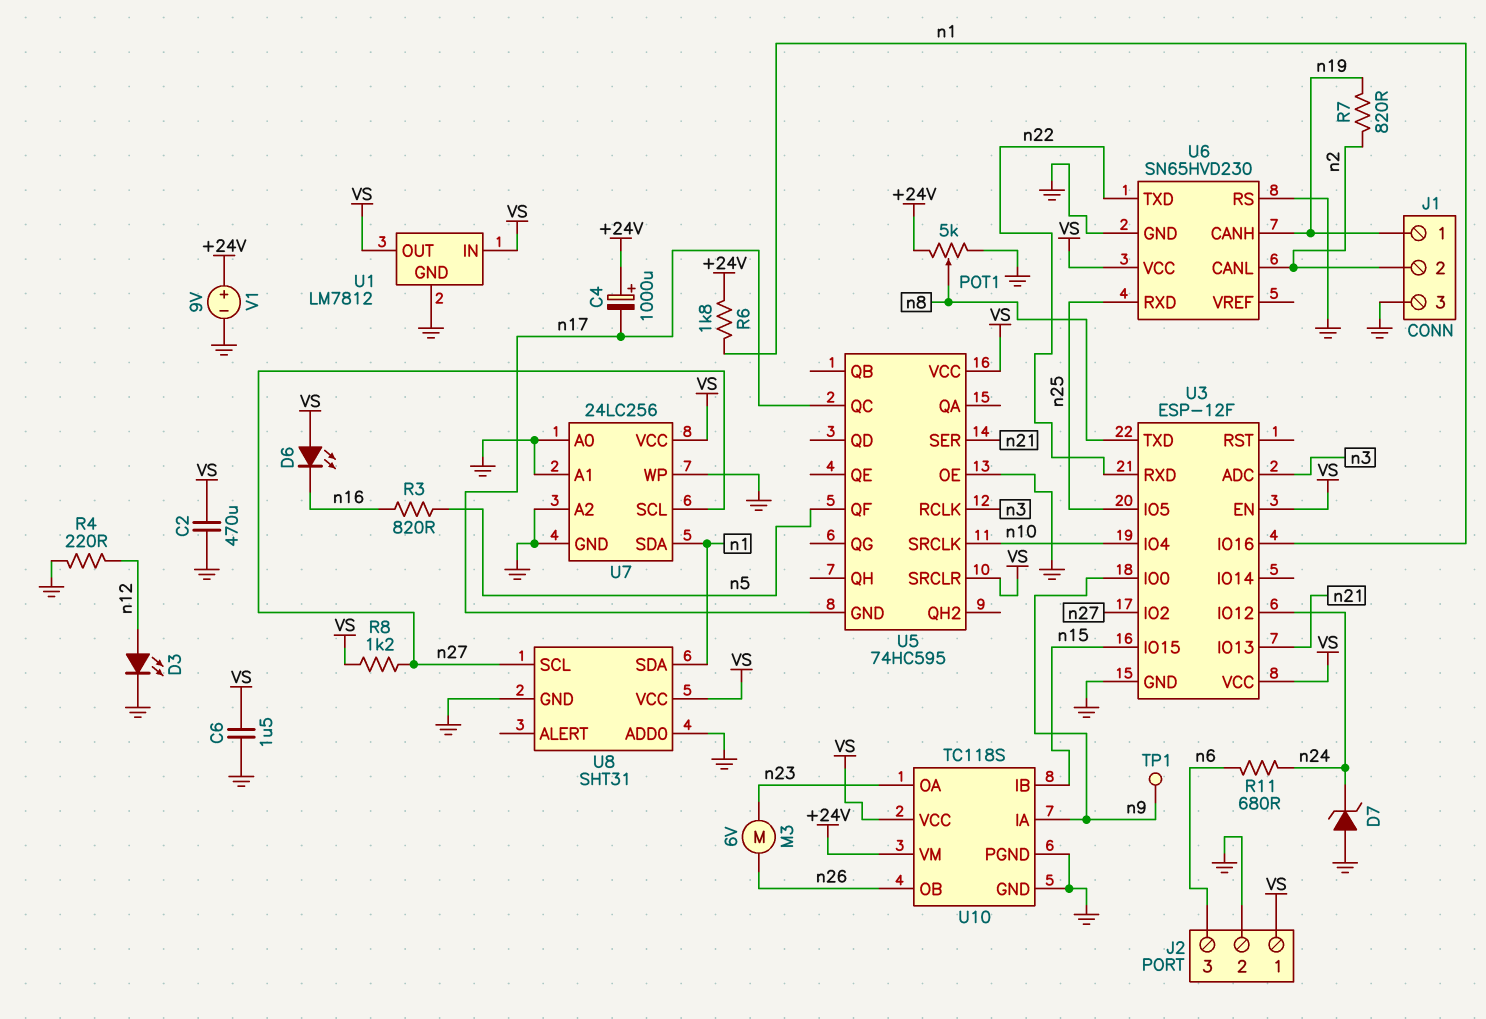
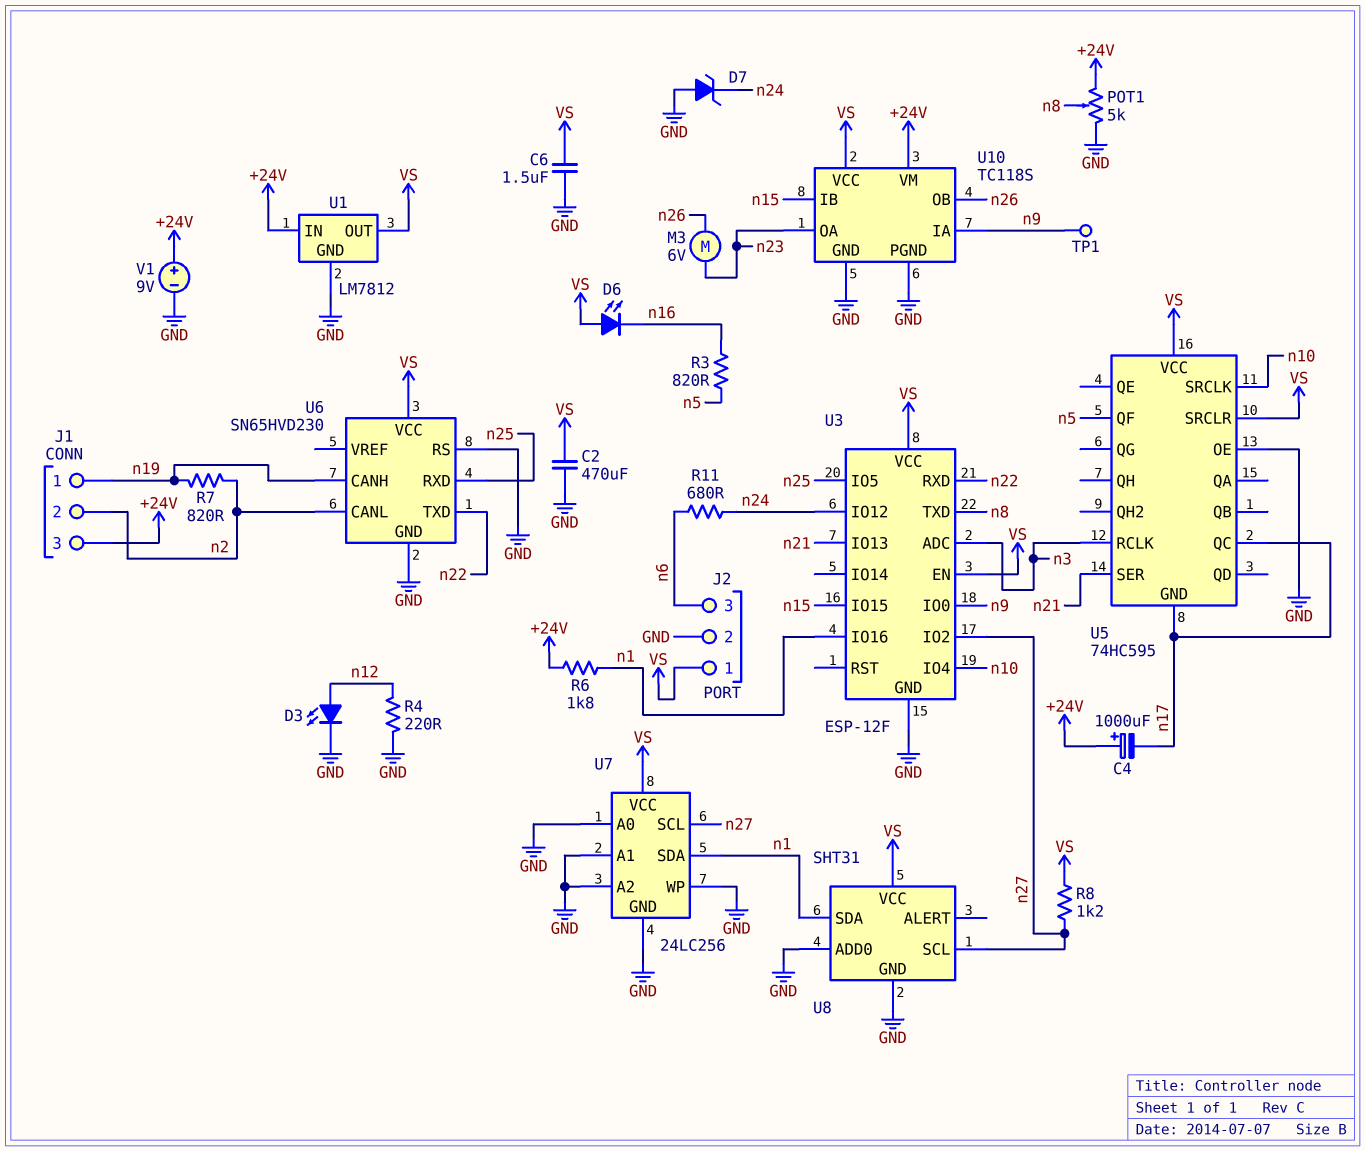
J1 pin 3: GND -> +24V
U1 pin IN: VS -> +24V

